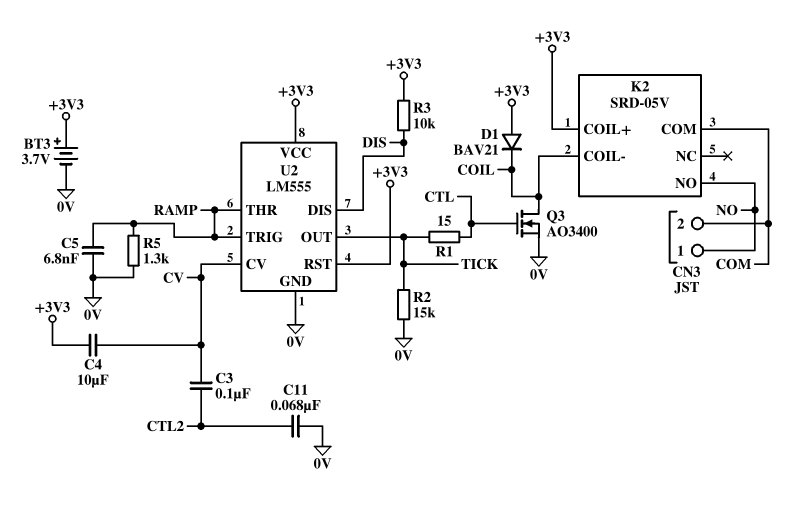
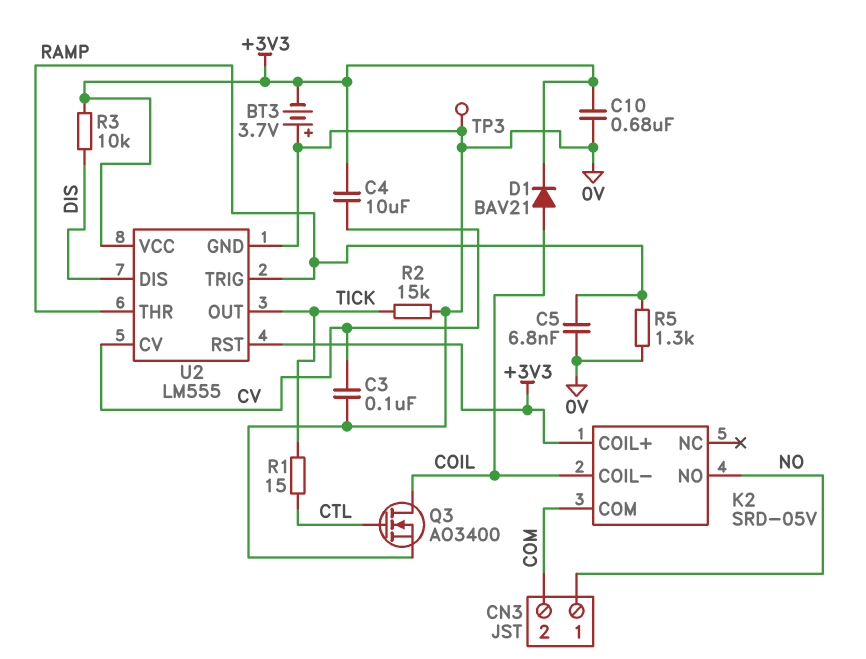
BT3: 3.7V (plus +3V3, minus 0V) -> 3.7V (plus 0V, minus +3V3)
C3: 100nF (CTL2, CV) -> 100nF (0V, CV)
C10: none -> 680nF (+3V3, 0V)
C11: 68nF (0V, CTL2) -> none
D1: diode BAV21 (A +3V3, K COIL) -> diode BAV21 (A COIL, K +3V3)
TP3: none -> test point (0V)

